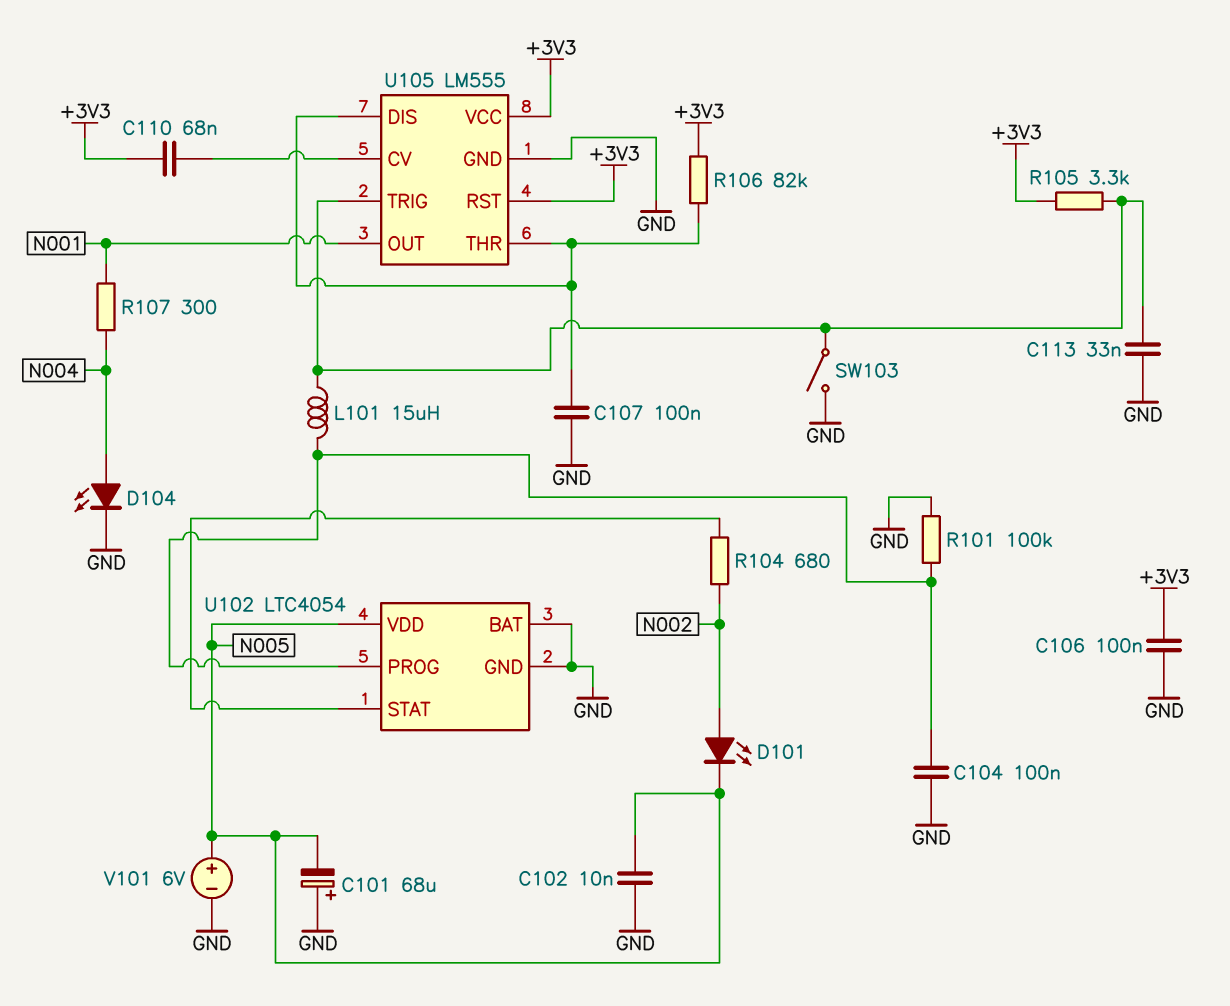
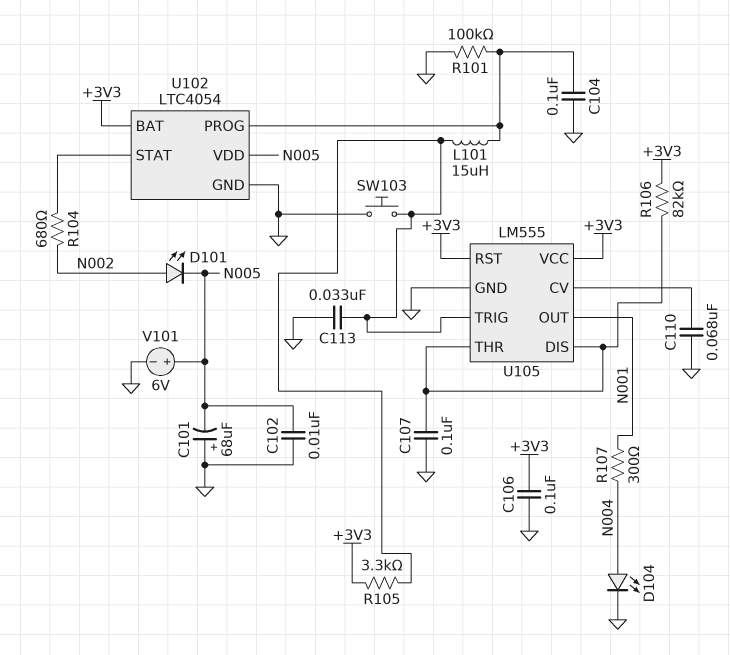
C110: 68nF (+3V3, U105/CV) -> 68nF (GND, U105/CV)
SW103: switch (GND, U105/TRIG) -> button (GND, U105/TRIG)
U102 pin BAT: GND -> +3V3

